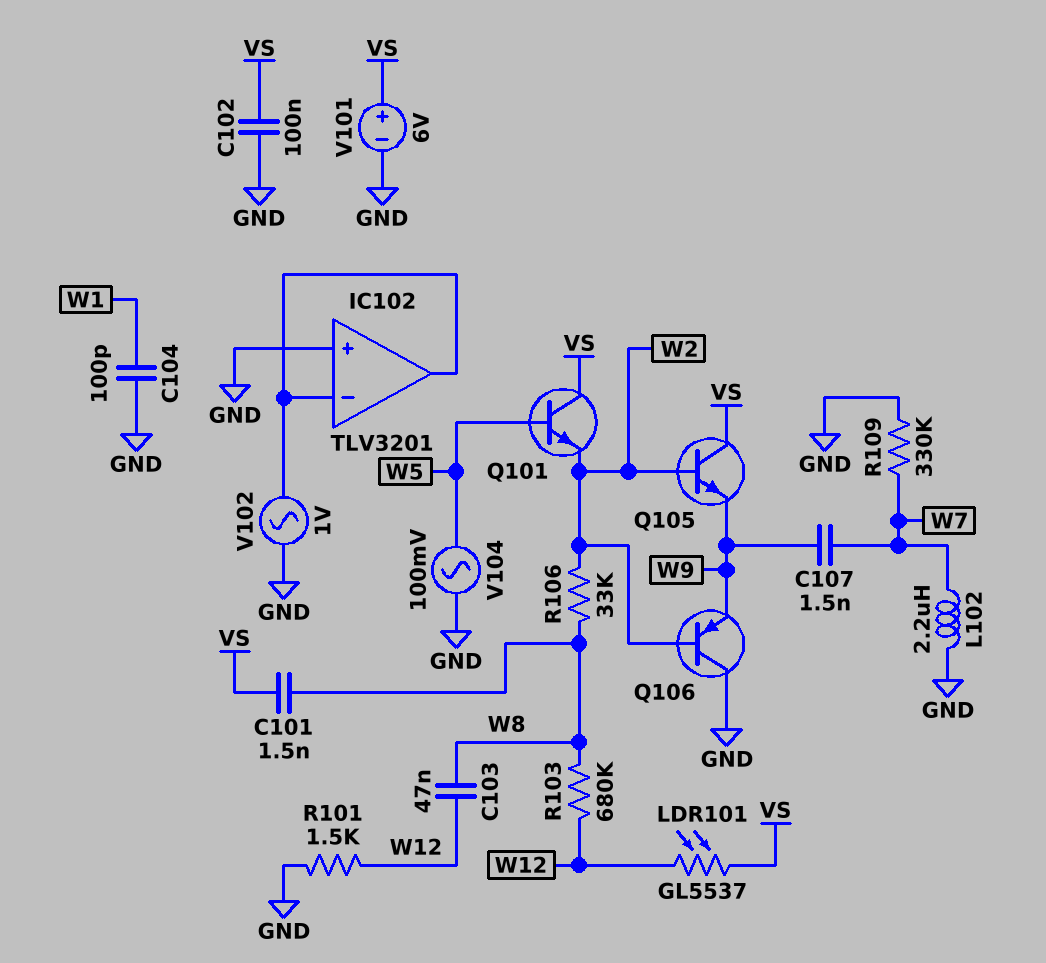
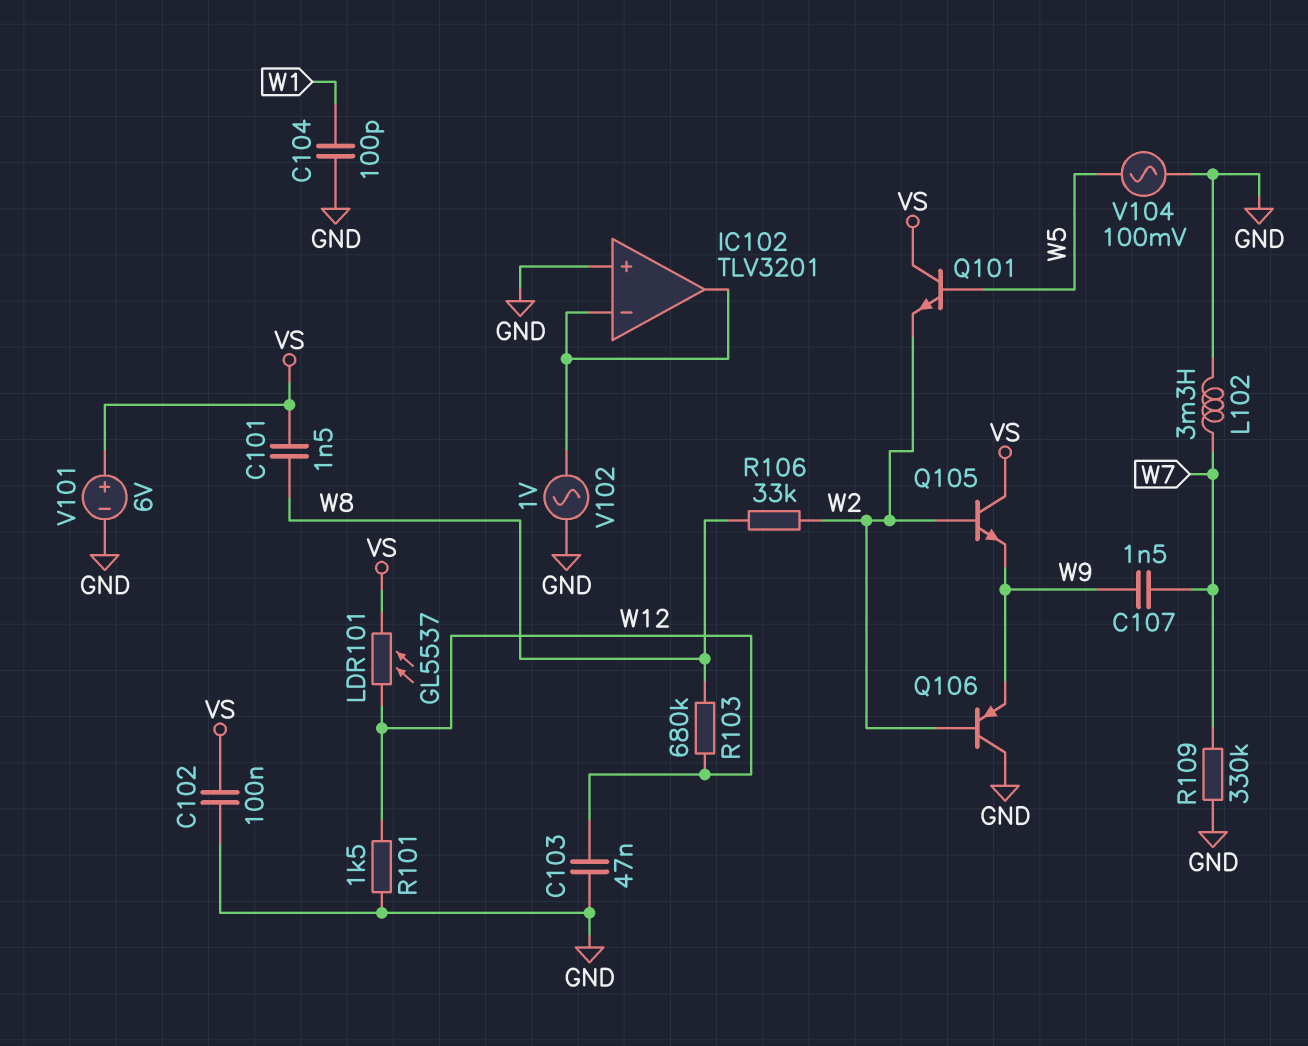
C103: 47nF (W8, W12) -> 47nF (GND, W12)
L102: 2.2uH (GND, W7) -> 3.3mH (GND, W7)

